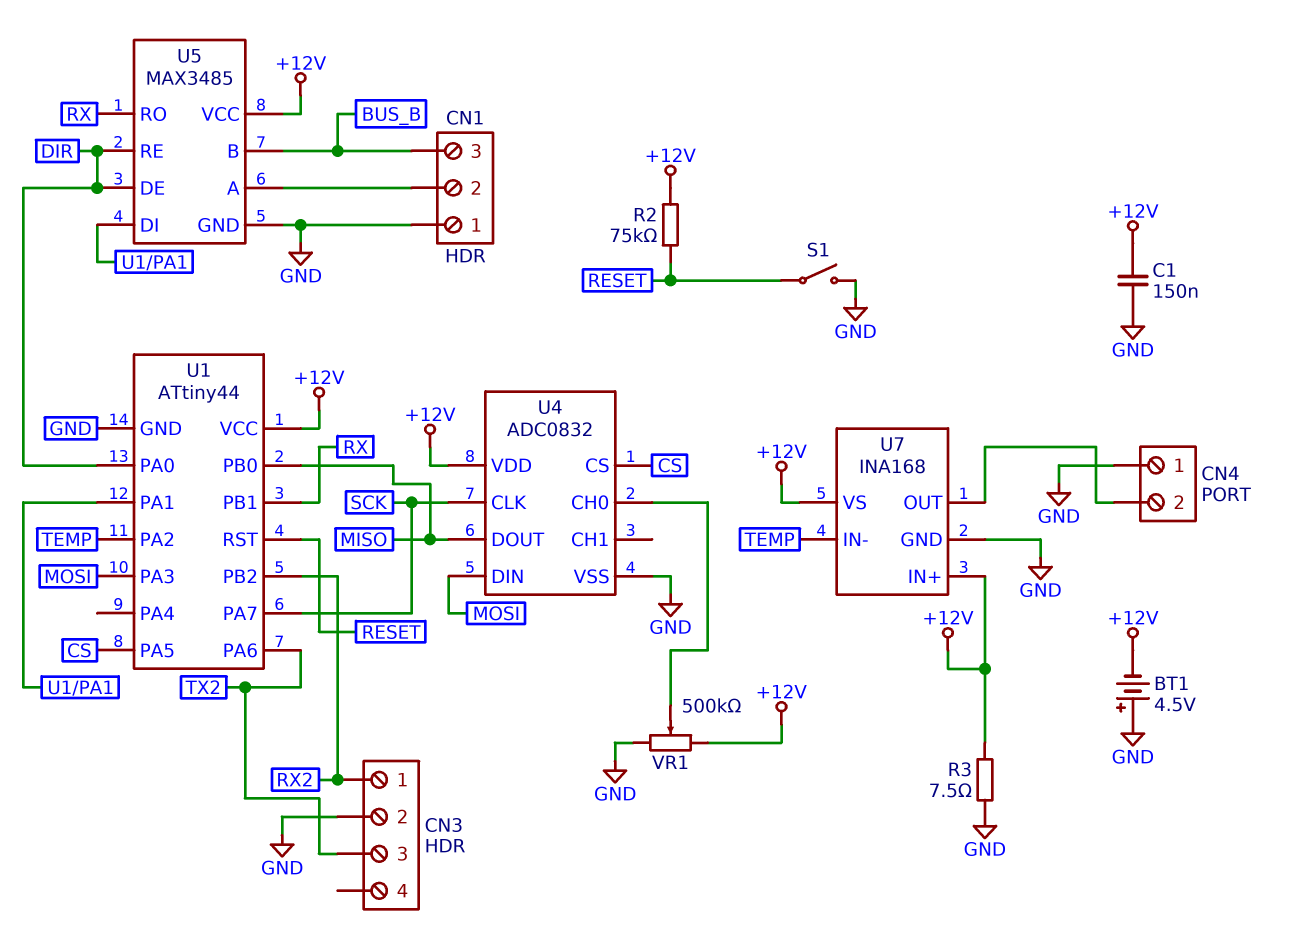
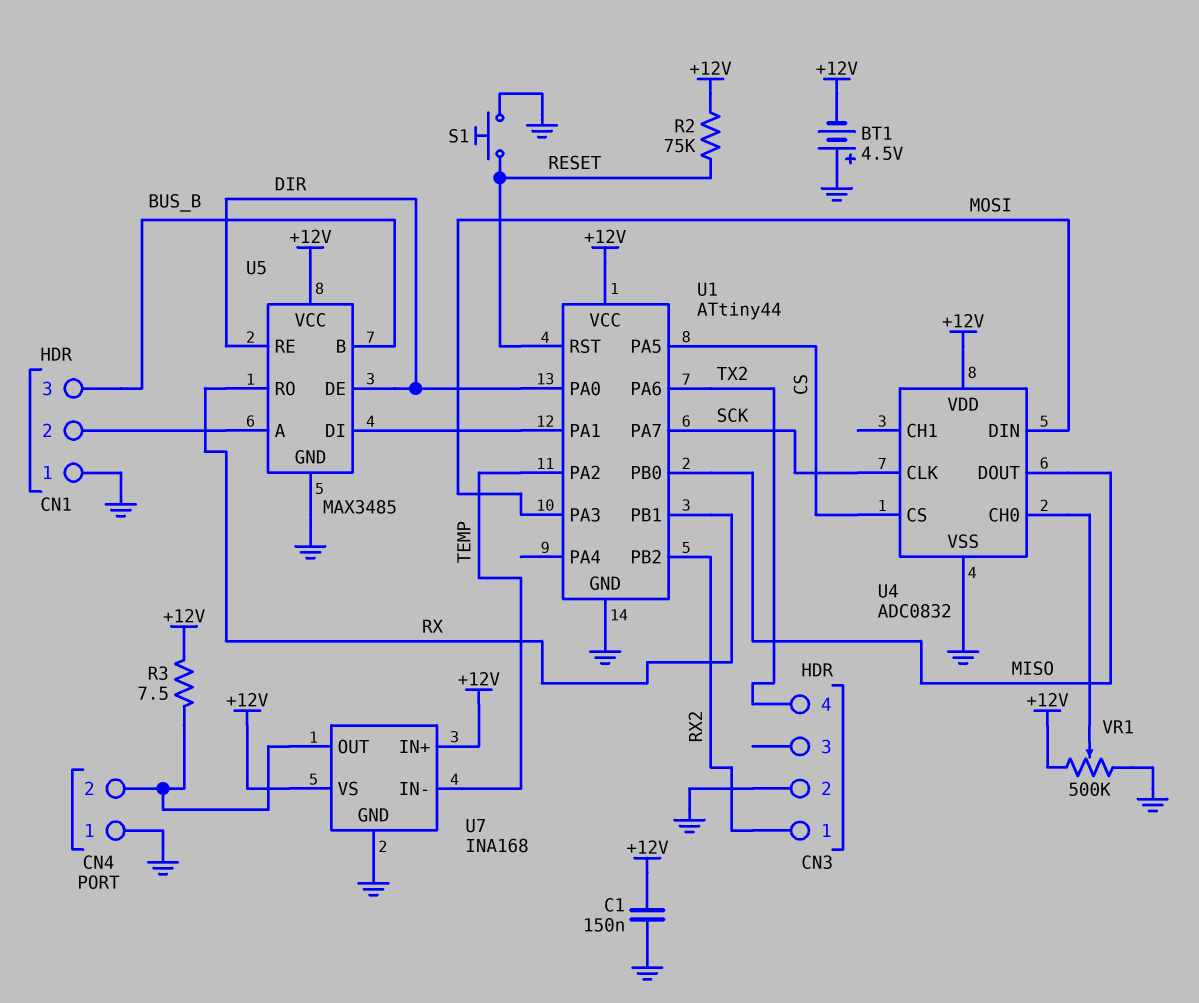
CN3 pin 3: TX2 -> none
CN3 pin 4: none -> TX2
R3: 7.5 (+12V, GND) -> 7.5 (+12V, CN4/2)
S1: switch (GND, RESET) -> button (GND, RESET)

